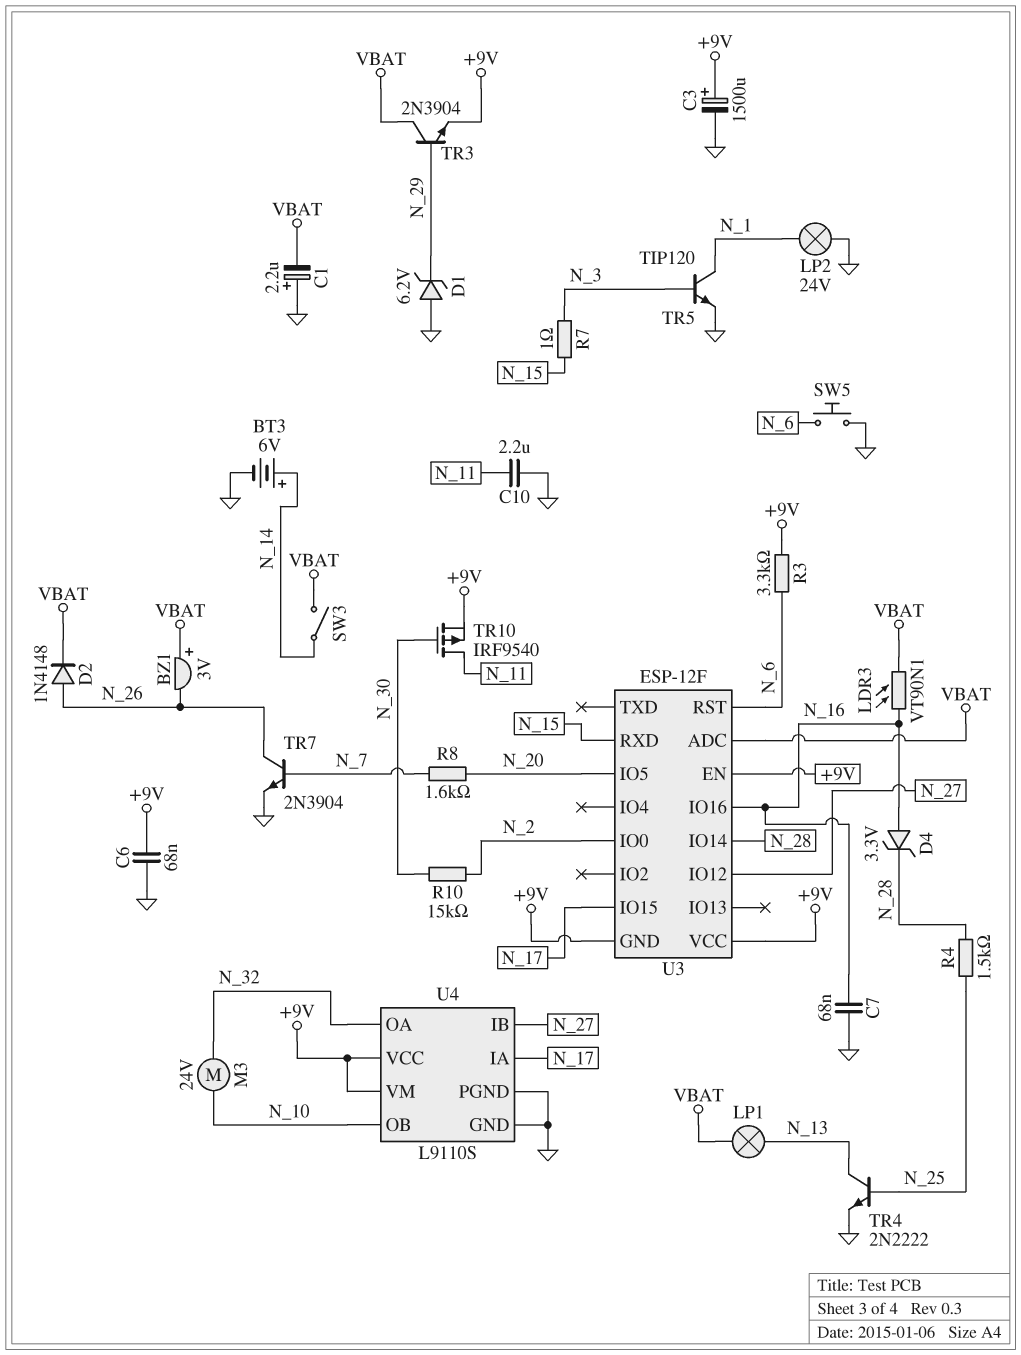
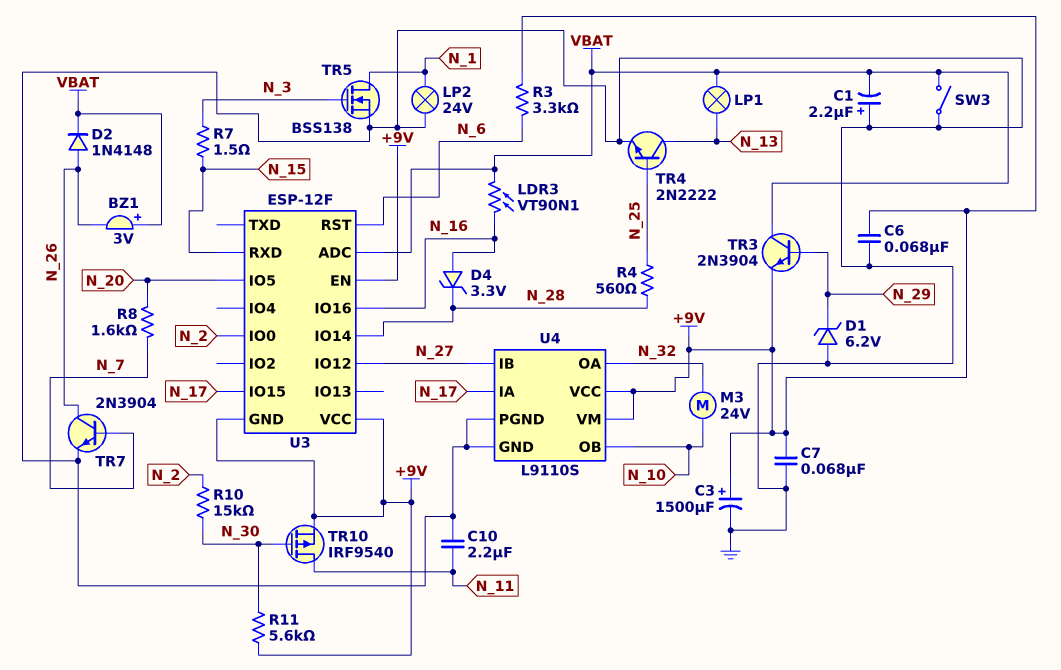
BT3: 6V (plus N_14, minus GND) -> none
C7: 68nF (GND, N_16) -> 68nF (+9V, GND)
R4: 1.5k (N_25, N_28) -> 560 (N_25, N_28)
R7: 1 (N_3, N_15) -> 1.5 (N_3, N_15)
R11: none -> 5.6k (+9V, N_30)
SW3: switch (N_14, VBAT) -> switch (GND, VBAT)
SW5: button (GND, N_6) -> none
TR5: NPN TIP120 (B N_3, C N_1, E GND) -> NMOS BSS138 (G N_3, D N_1, S GND)

